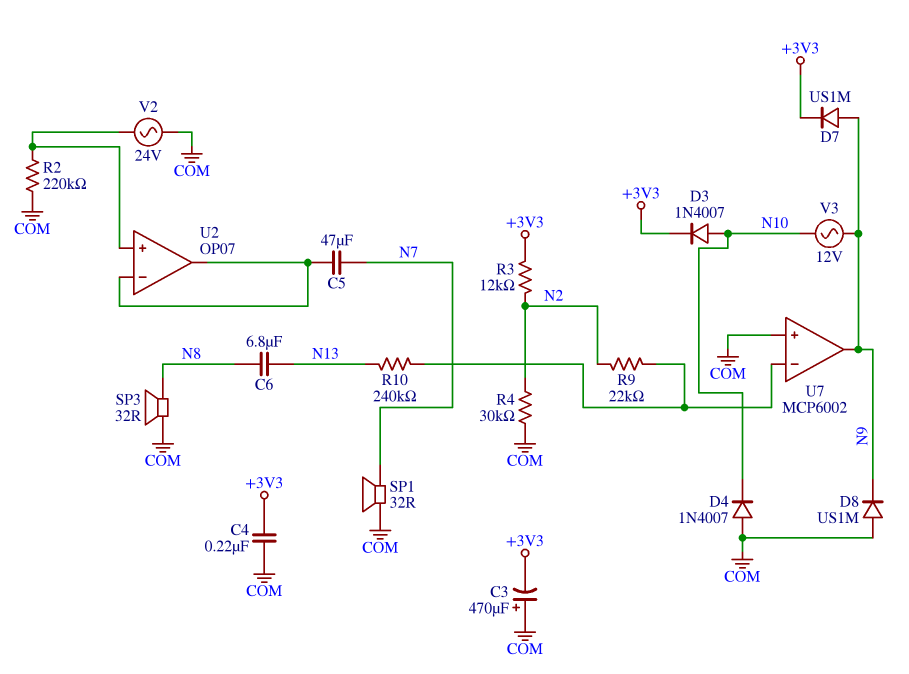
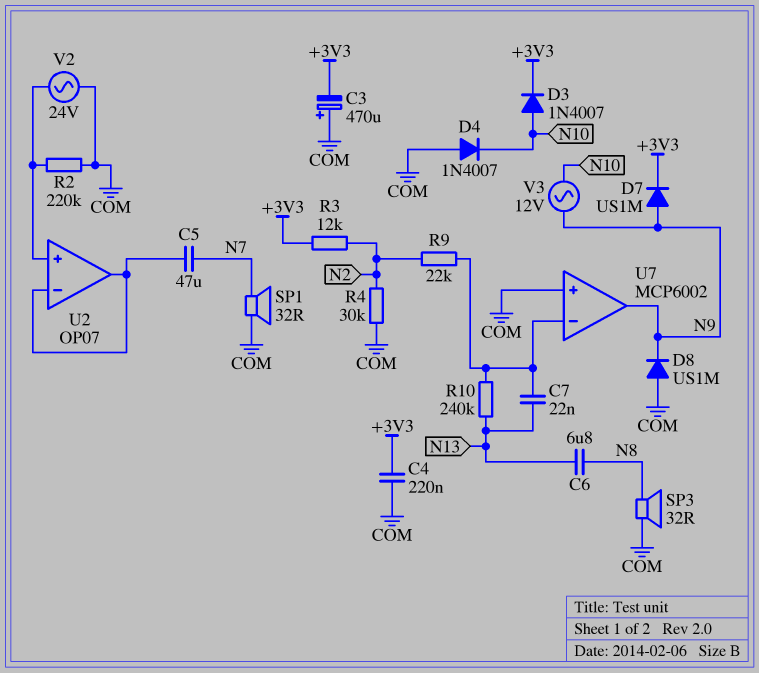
C7: none -> 22nF (N13, U7/in-)

